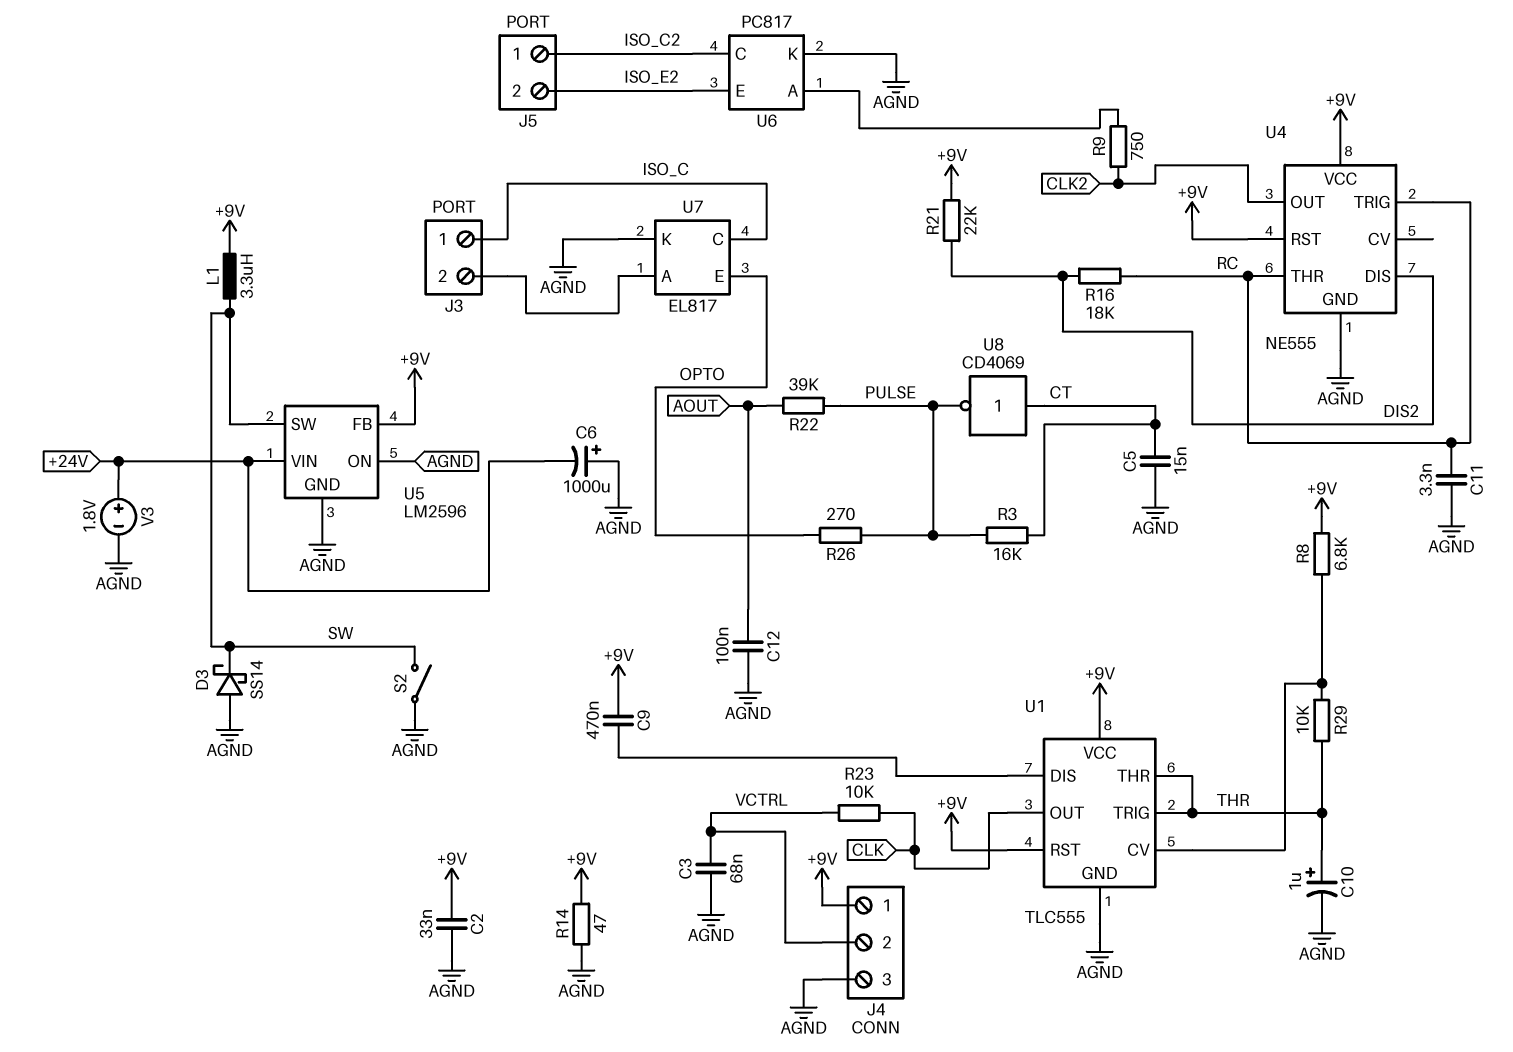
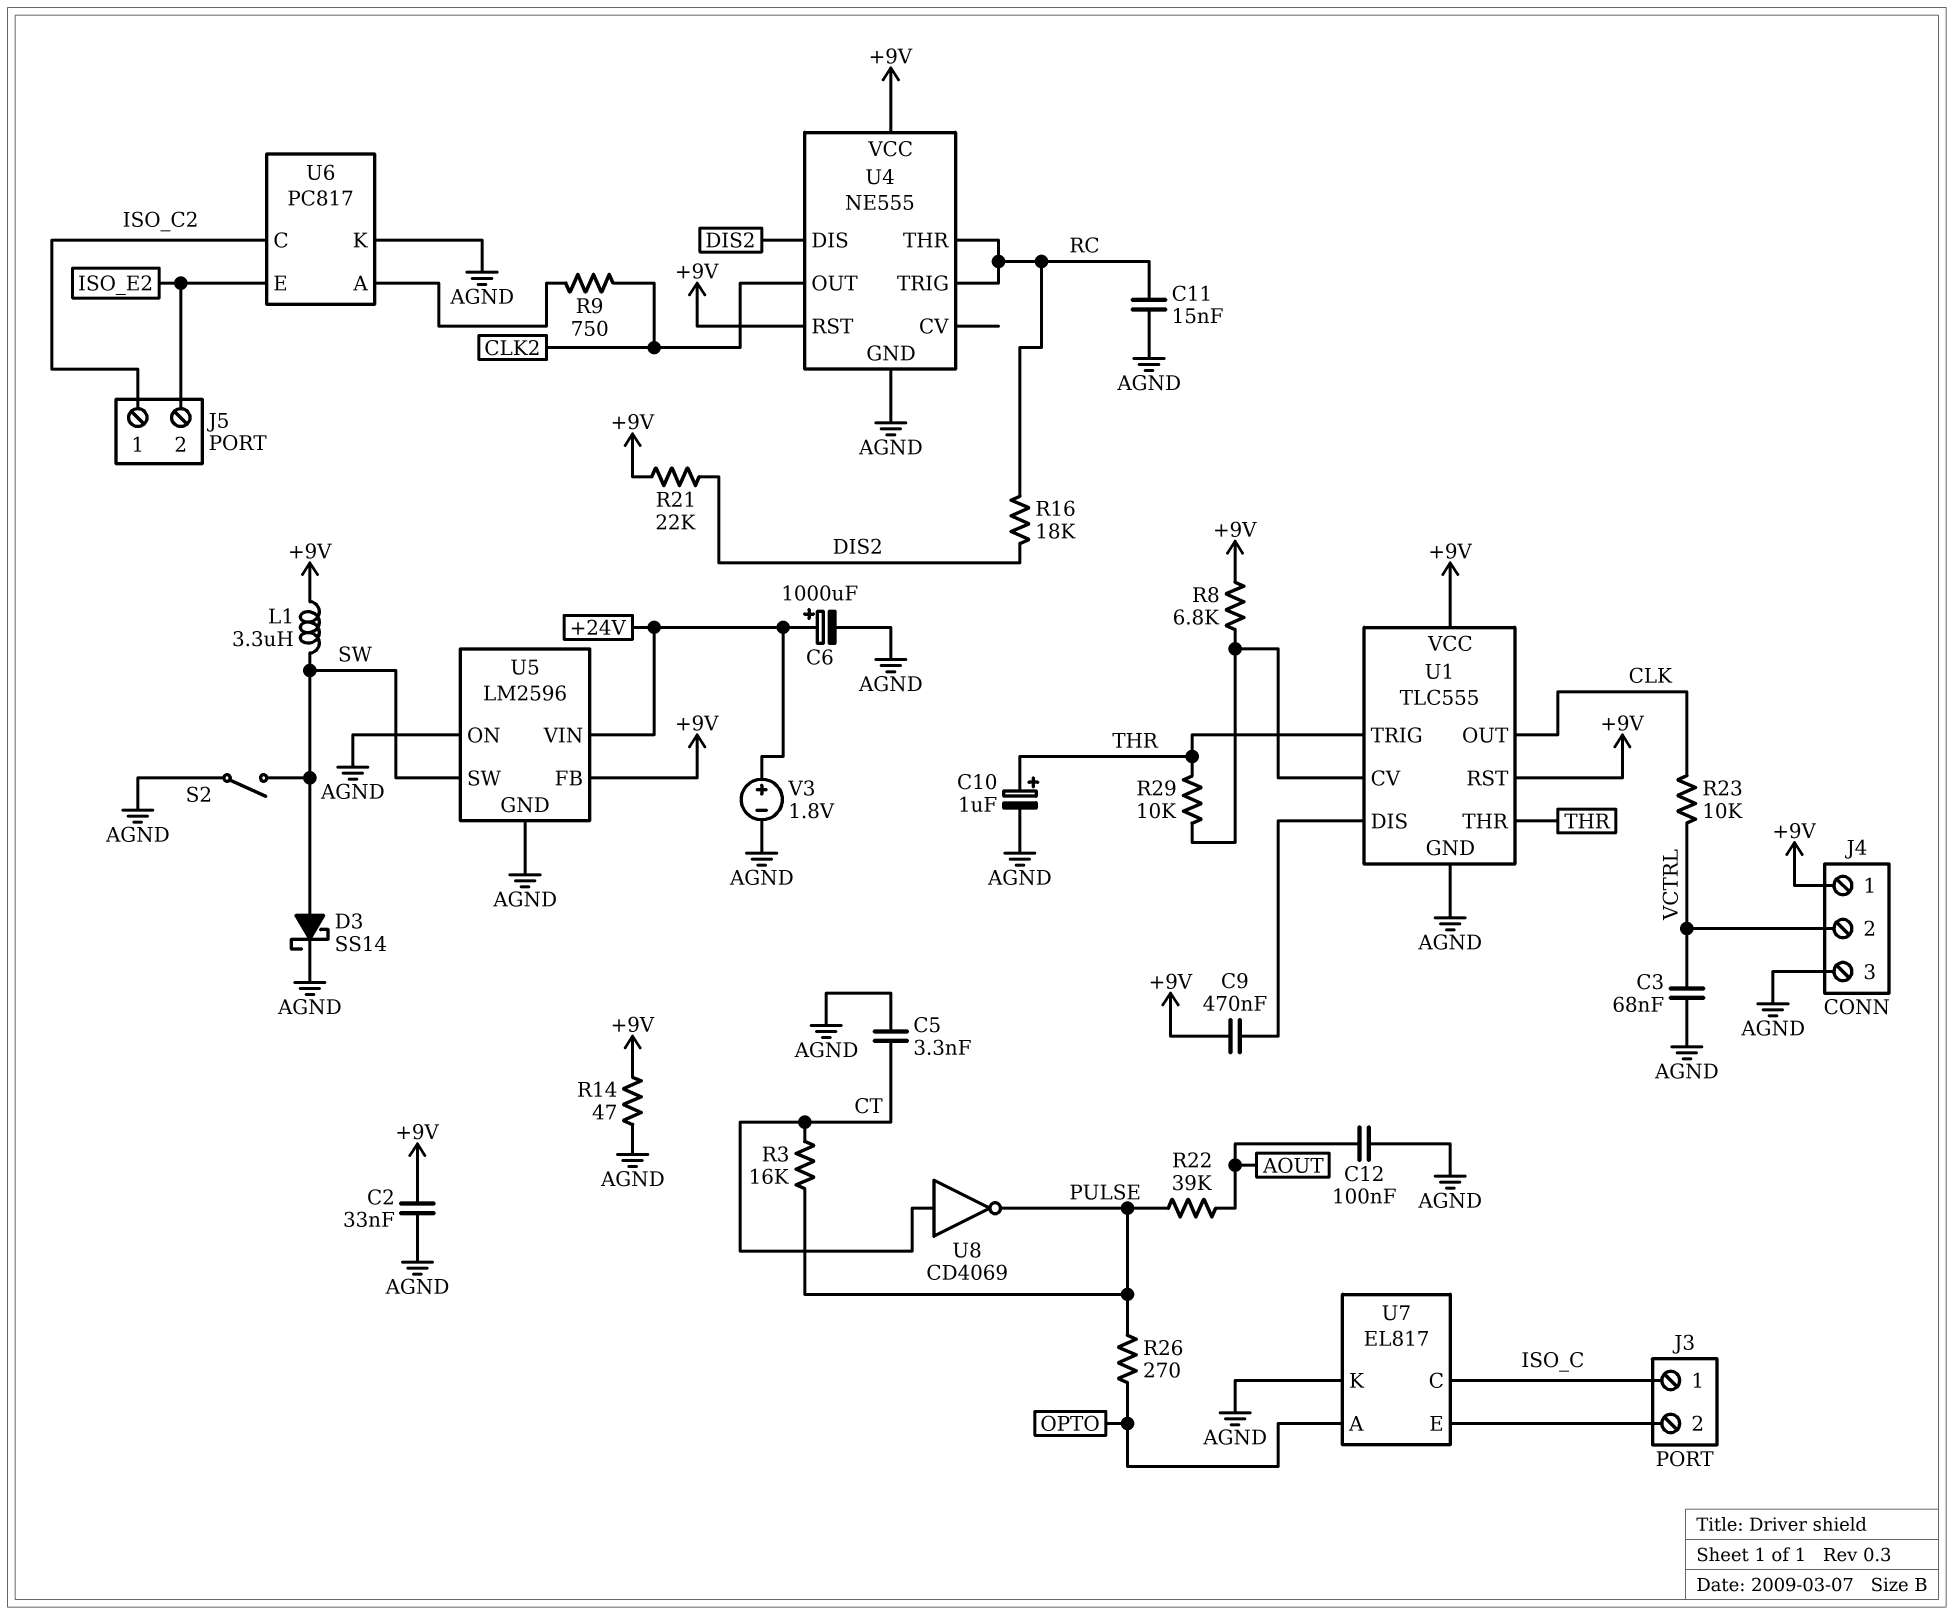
C5: 15nF (AGND, CT) -> 3.3nF (AGND, CT)
C6: 1000uF (plus AGND, minus +24V) -> 1000uF (plus +24V, minus AGND)
C11: 3.3nF (AGND, RC) -> 15nF (AGND, RC)
D3: schottky SS14 (A AGND, K SW) -> schottky SS14 (A SW, K AGND)
U7 pin A: J3/2 -> OPTO
U7 pin E: OPTO -> J3/2

